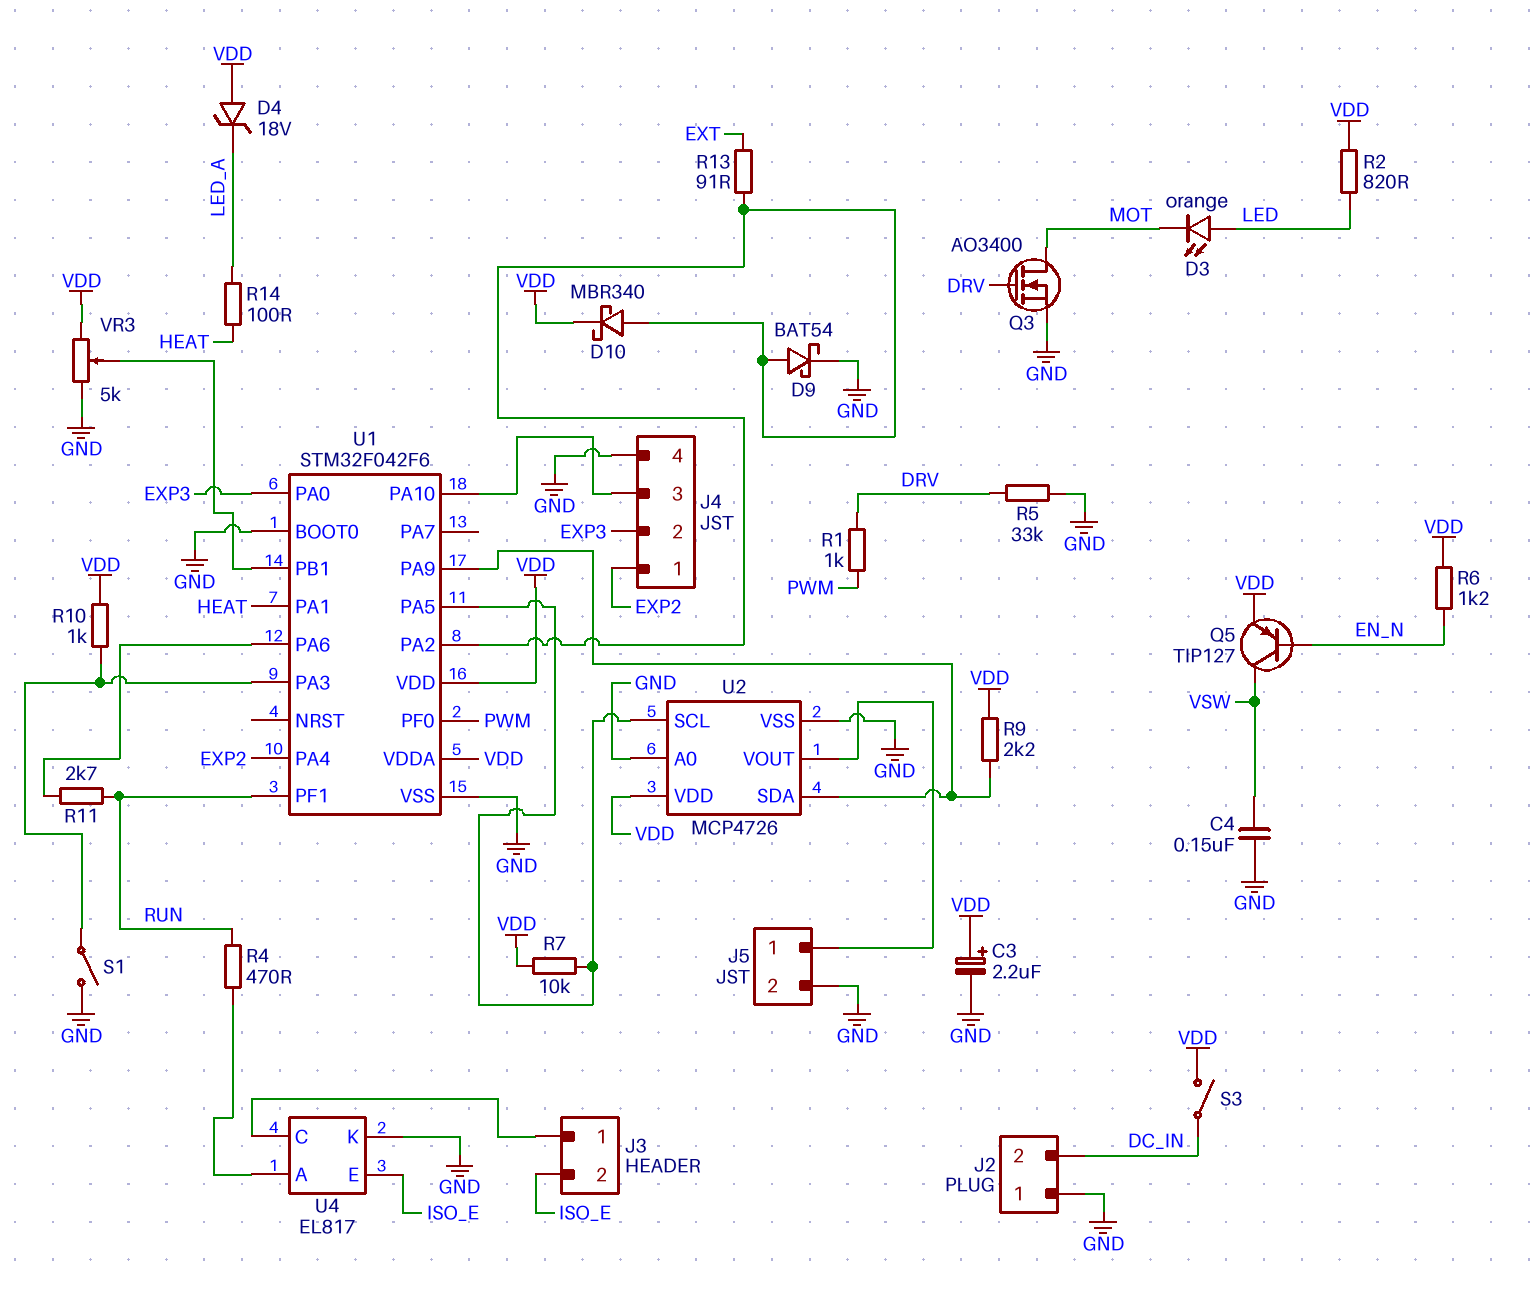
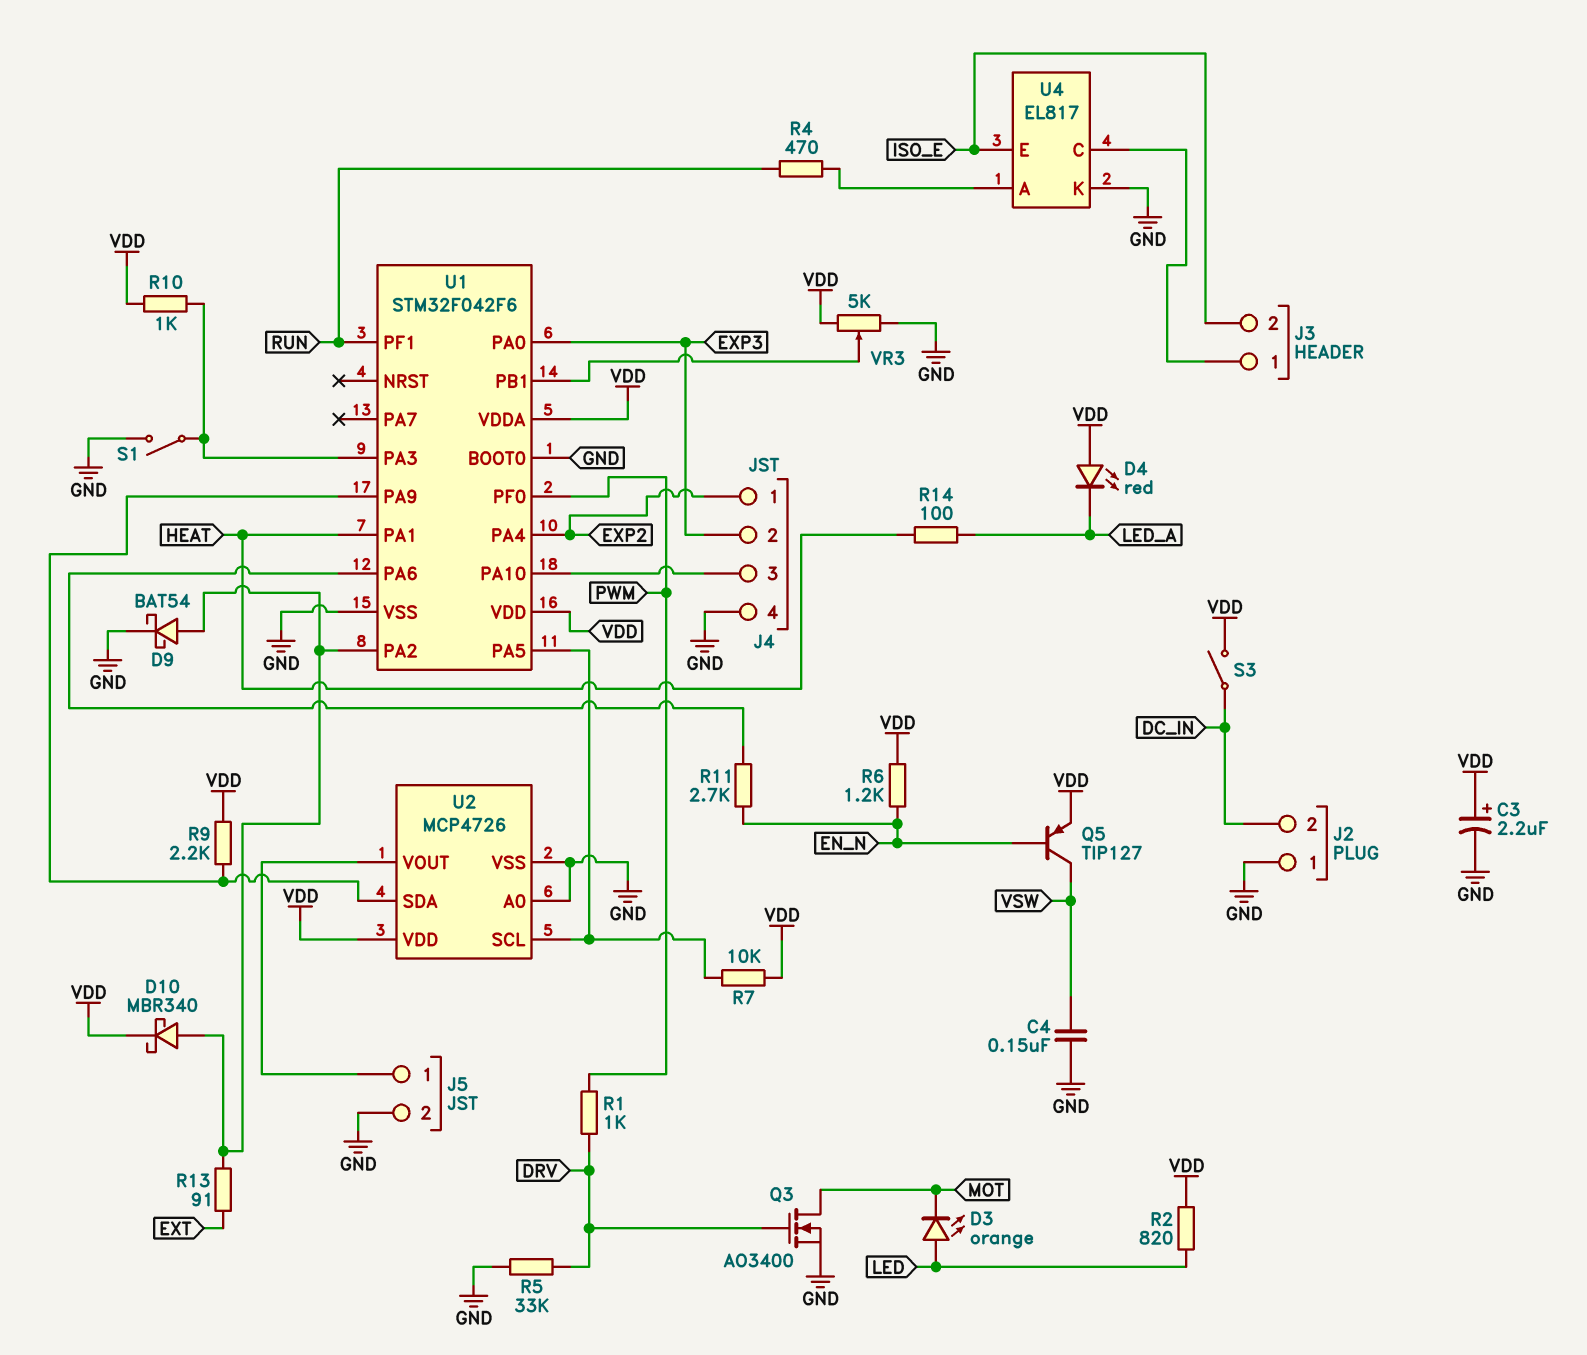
D4: zener 18V (A VDD, K LED_A) -> LED red (A VDD, K LED_A)
R11: 2.7k (RUN, U1/PA6) -> 2.7k (EN_N, U1/PA6)

